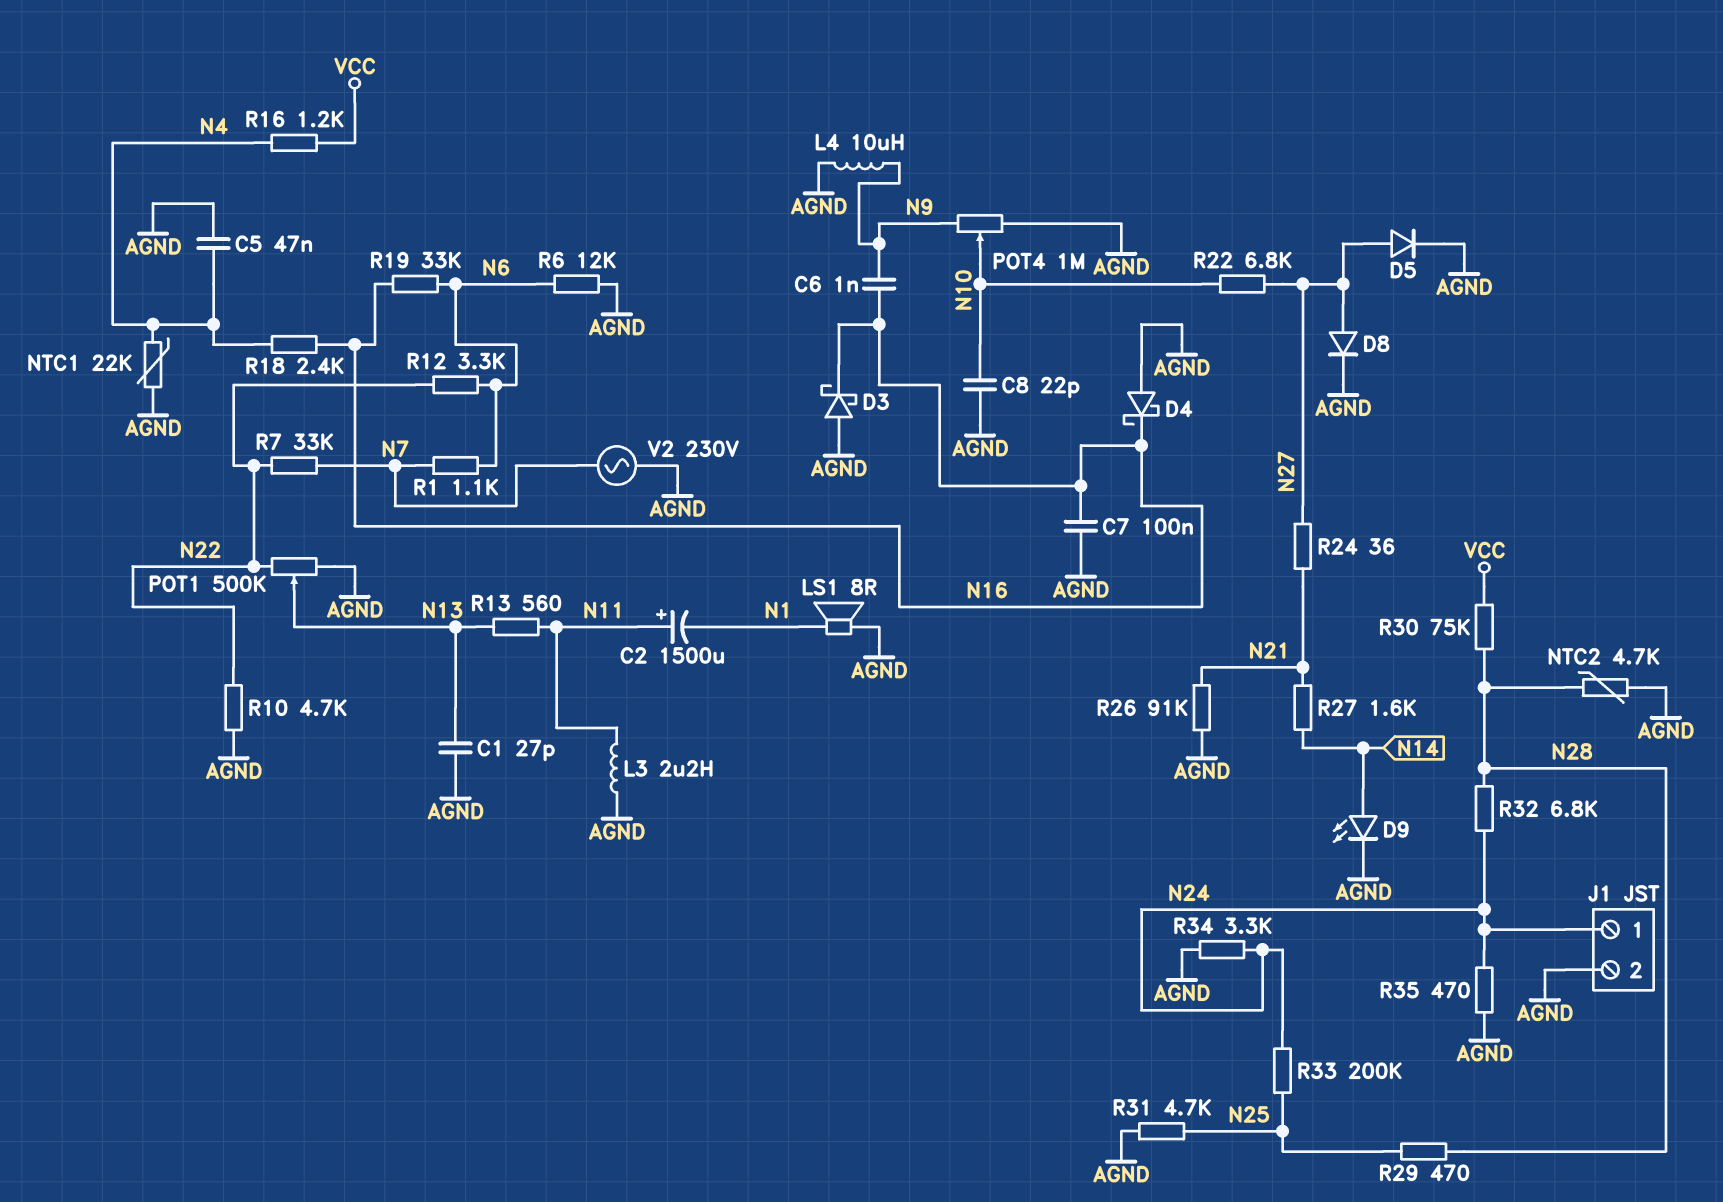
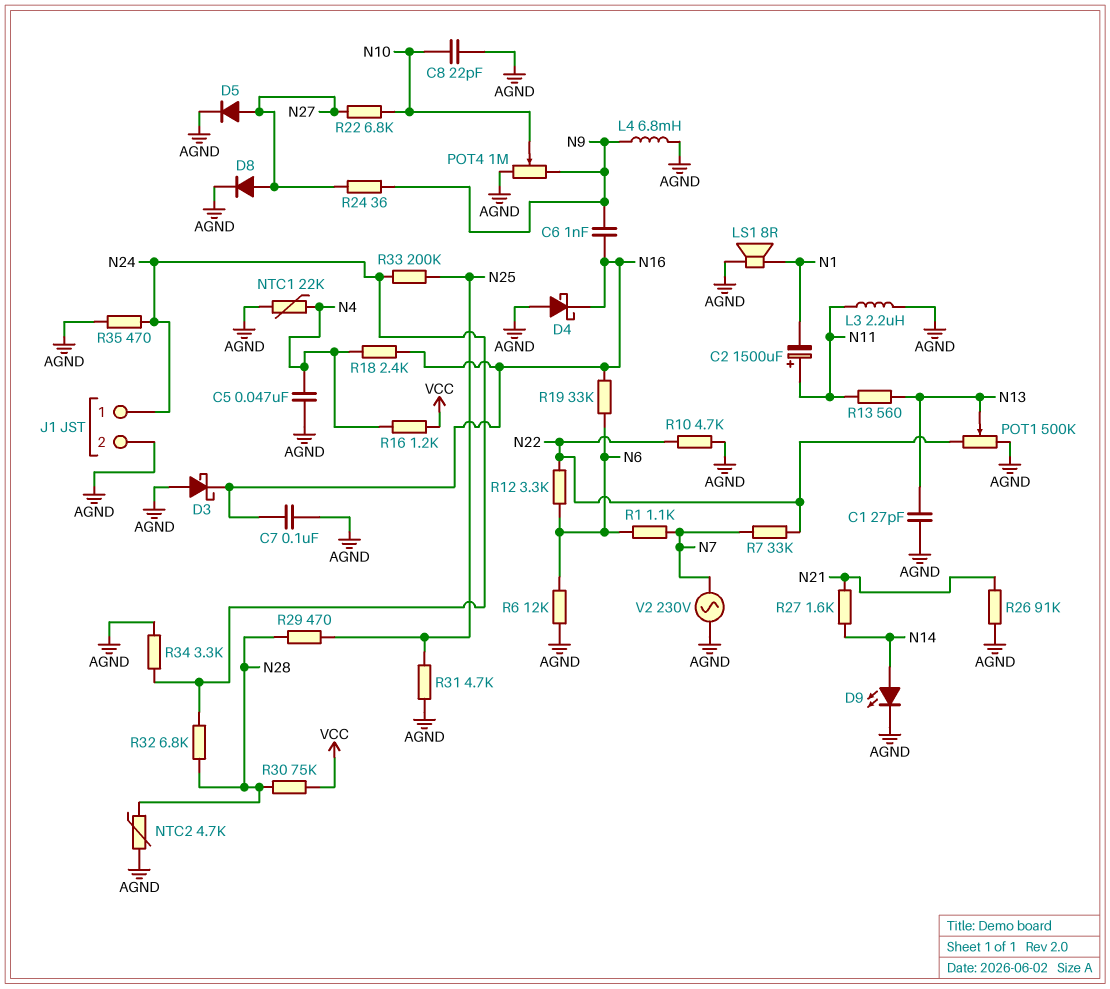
L4: 10uH (AGND, N9) -> 6.8mH (AGND, N9)
R24: 36 (N21, N27) -> 36 (N9, N27)

